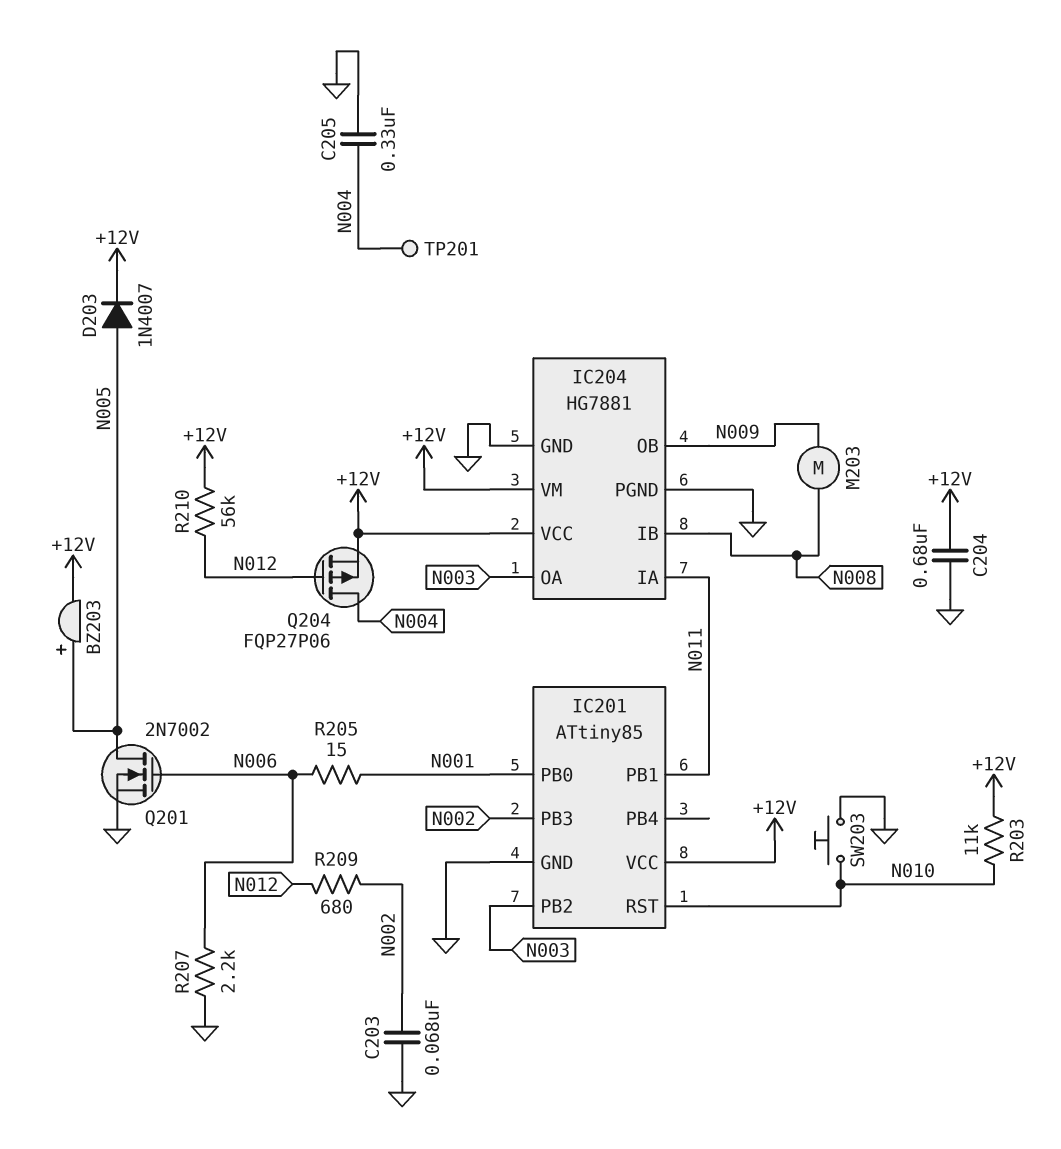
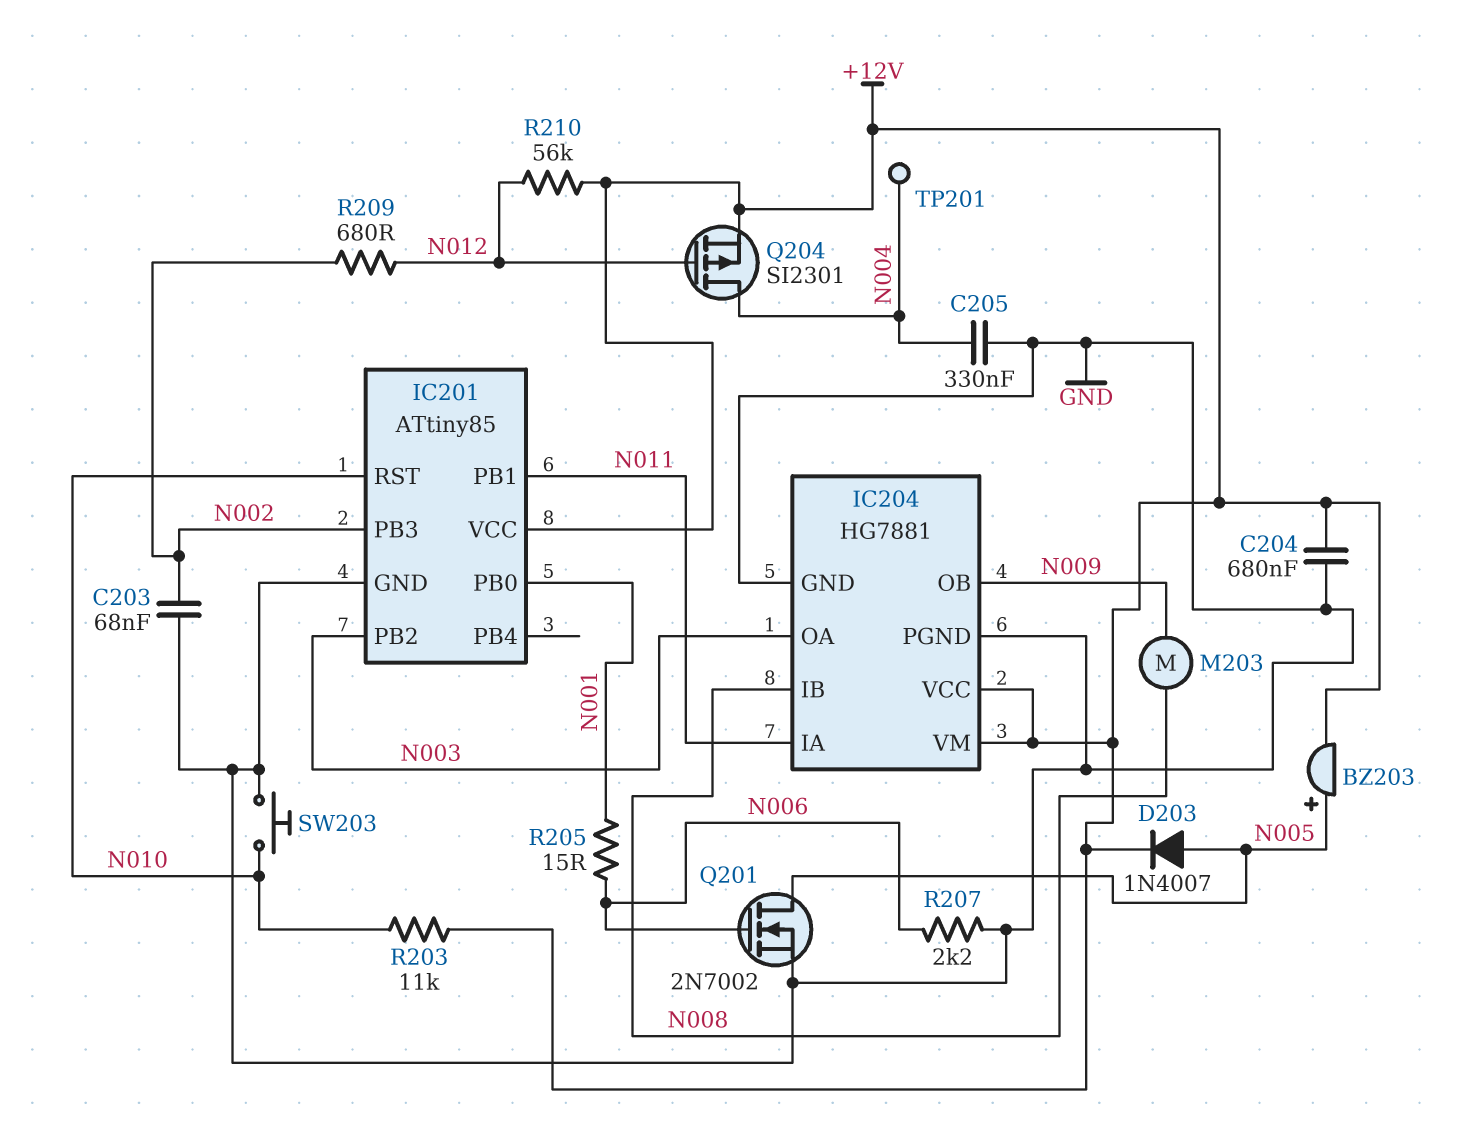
Q204: PMOS FQP27P06 (G N012, D N004, S +12V) -> PMOS SI2301 (G N012, D N004, S +12V)

